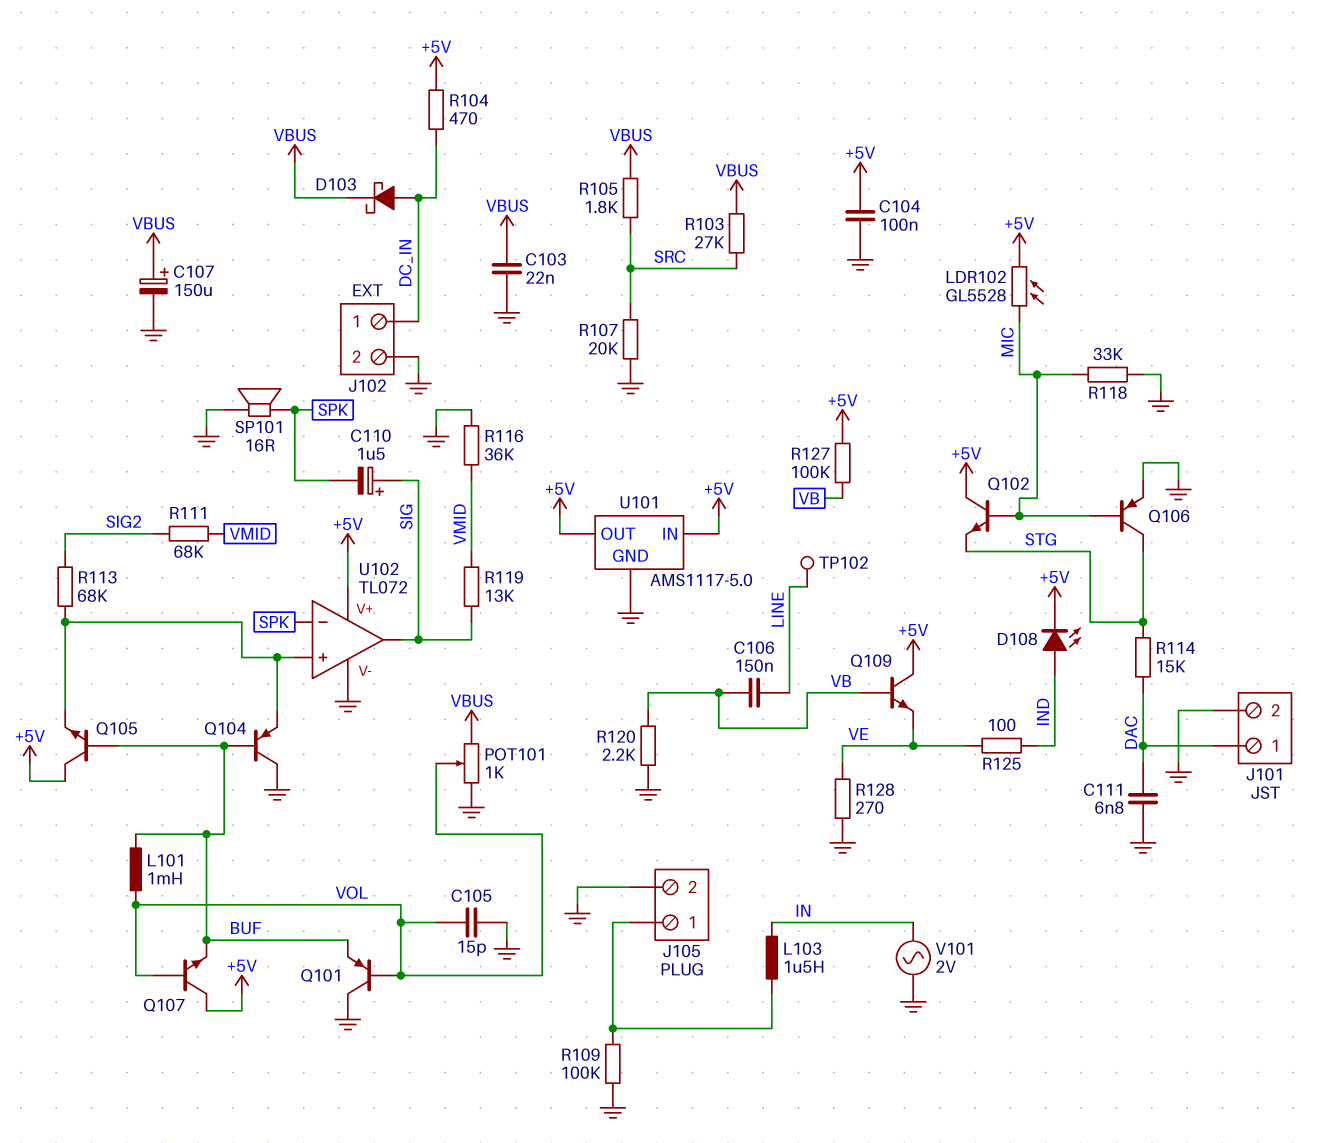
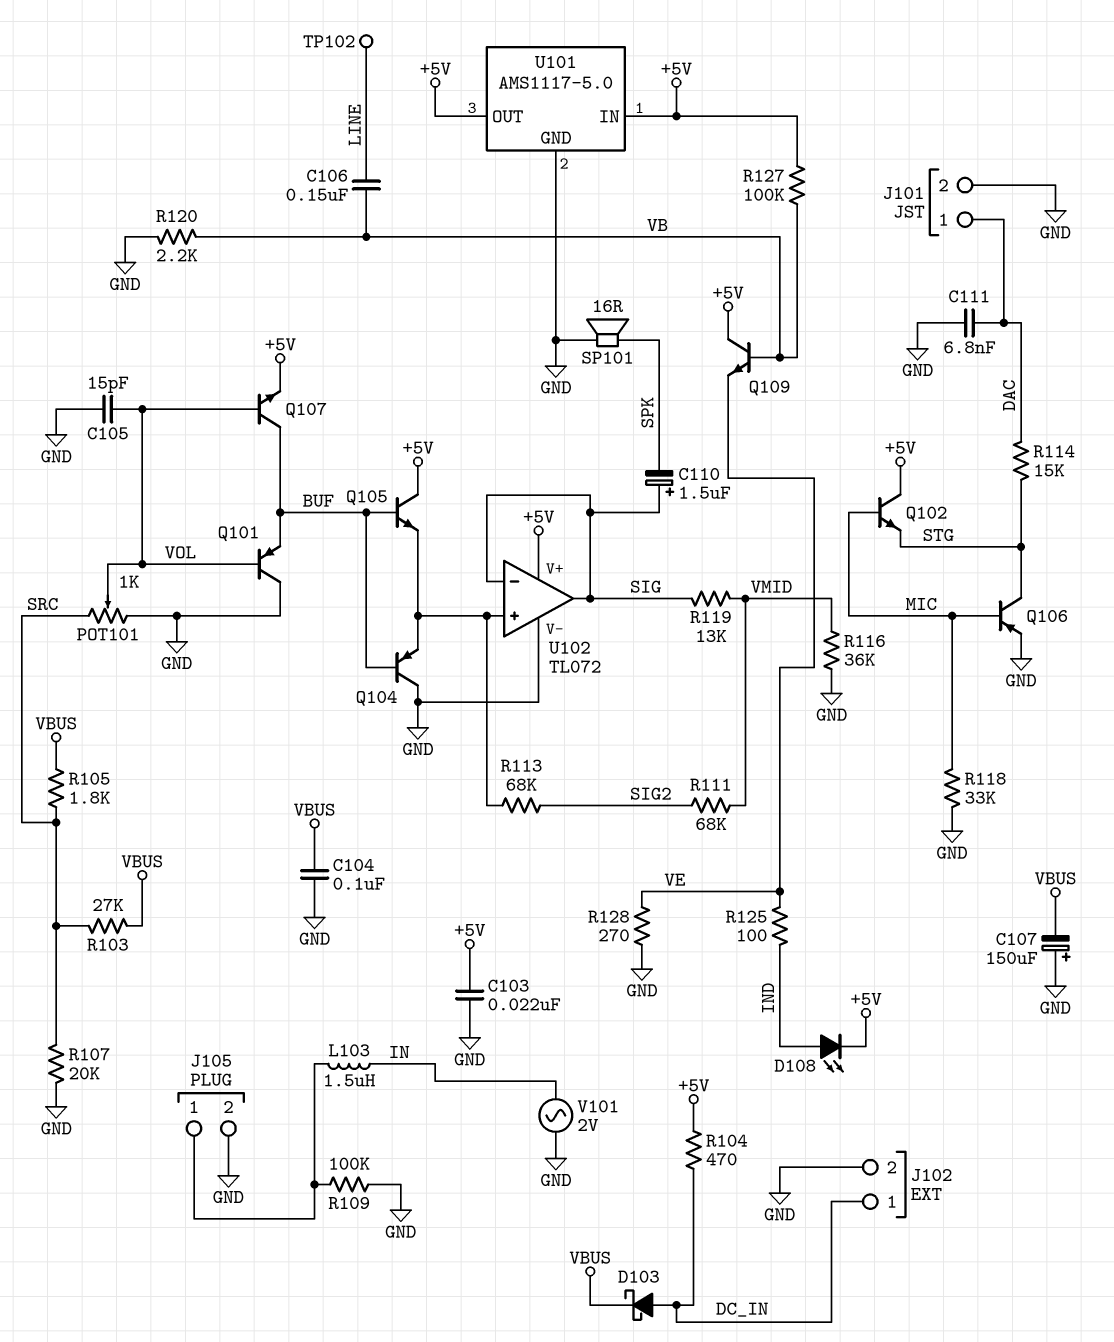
C103: 22nF (GND, VBUS) -> 22nF (+5V, GND)
C104: 100nF (+5V, GND) -> 100nF (GND, VBUS)
C107: 150uF (plus VBUS, minus GND) -> 150uF (plus GND, minus VBUS)
L101: 1mH (BUF, VOL) -> none
LDR102: GL5528 (+5V, MIC) -> none
POT101: 1k (GND, VBUS, wiper VOL) -> 1k (GND, SRC, wiper VOL)
Q107: NPN (B VOL, C +5V, E BUF) -> NPN (B VOL, C BUF, E +5V)
U102 pin in-: SPK -> SIG

